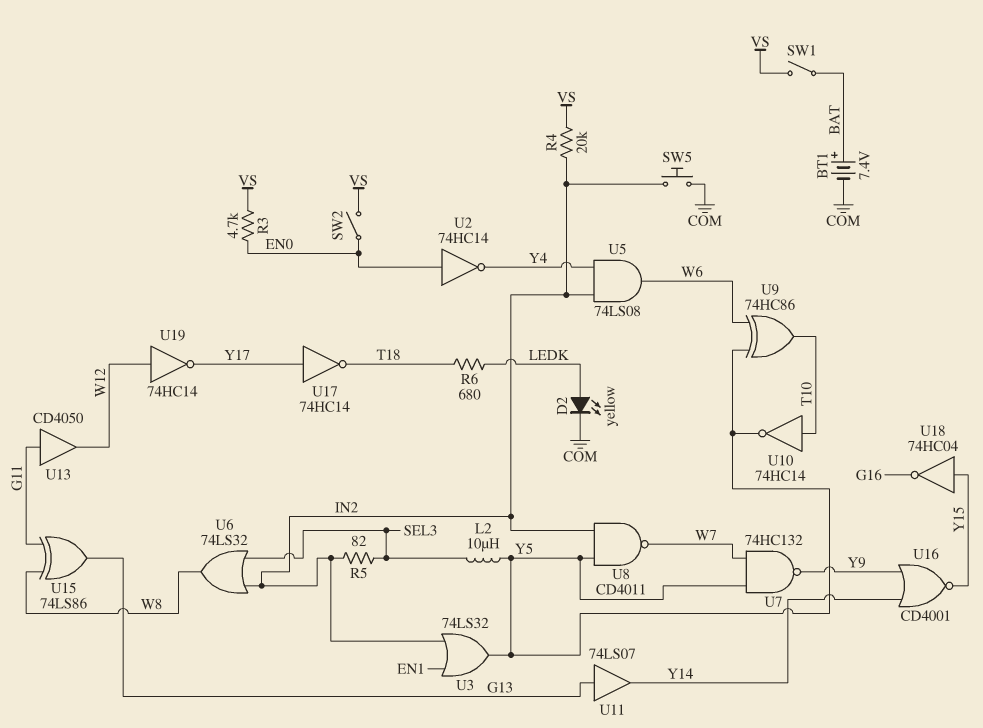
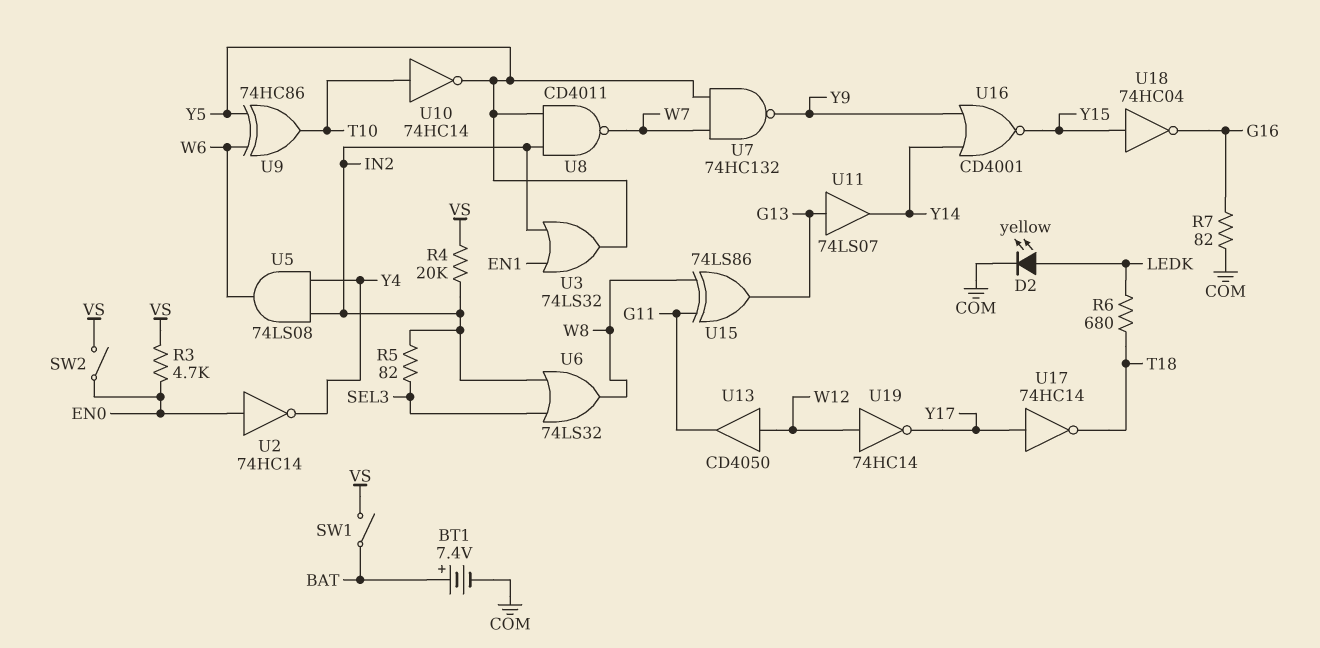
L2: 10uH (SEL3, Y5) -> none
R7: none -> 82 (COM, G16)
SW5: button (COM, IN2) -> none
U13: buffer CD4050 (in G11, out W12) -> buffer CD4050 (in W12, out G11)

